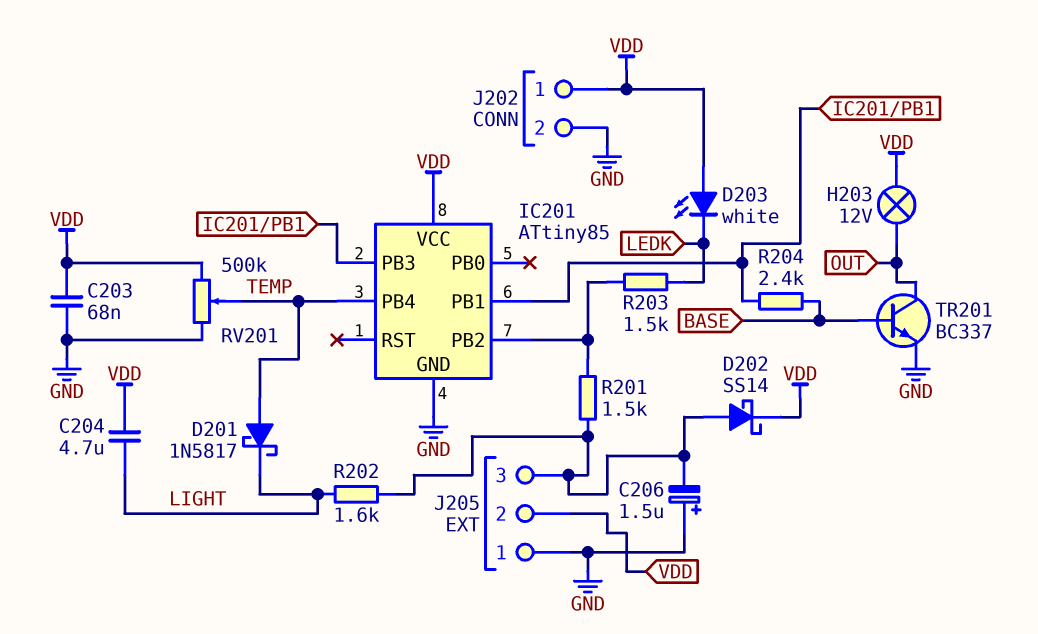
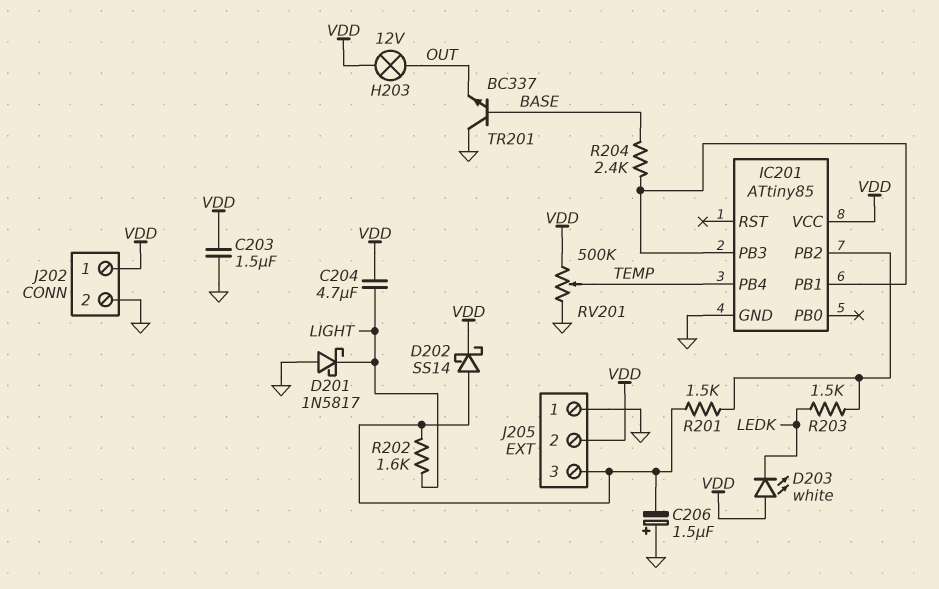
C203: 68nF (GND, VDD) -> 1.5uF (GND, VDD)
D201: schottky 1N5817 (A TEMP, K LIGHT) -> schottky 1N5817 (A GND, K LIGHT)
TR201: NPN BC337 (B BASE, C OUT, E GND) -> NPN BC337 (B BASE, C GND, E OUT)

